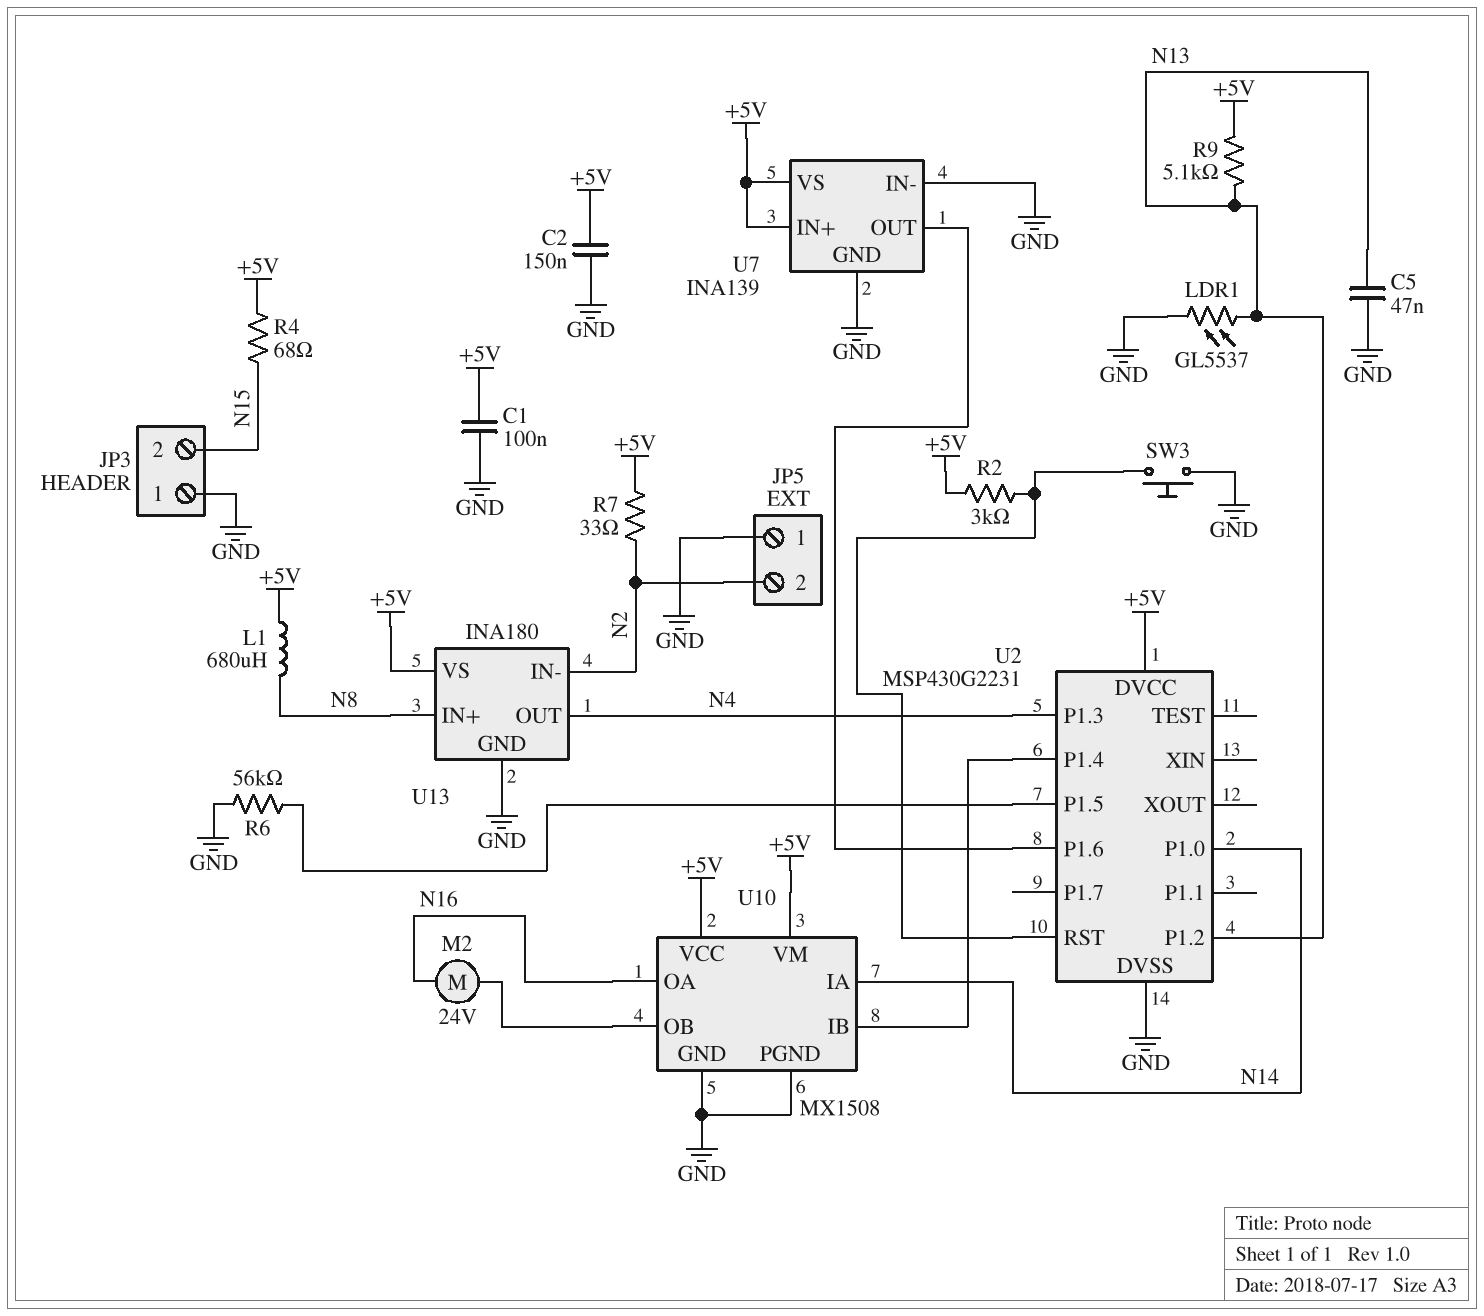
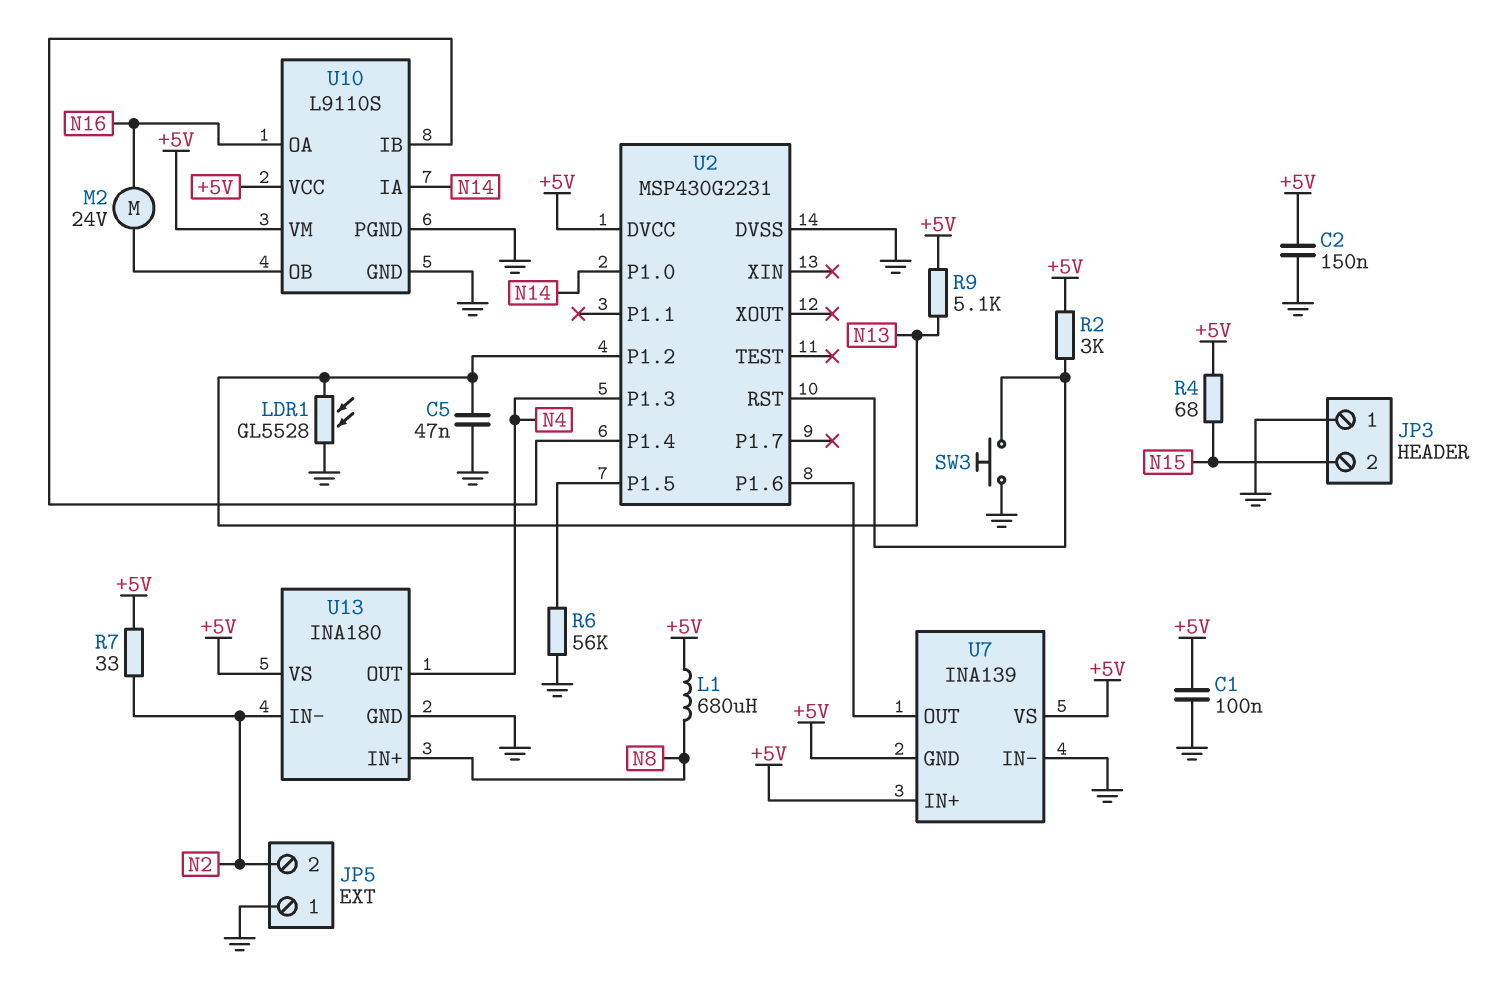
LDR1: GL5537 (GND, N13) -> GL5528 (GND, N13)
U7 pin GND: GND -> +5V
U10: MX1508 -> L9110S

